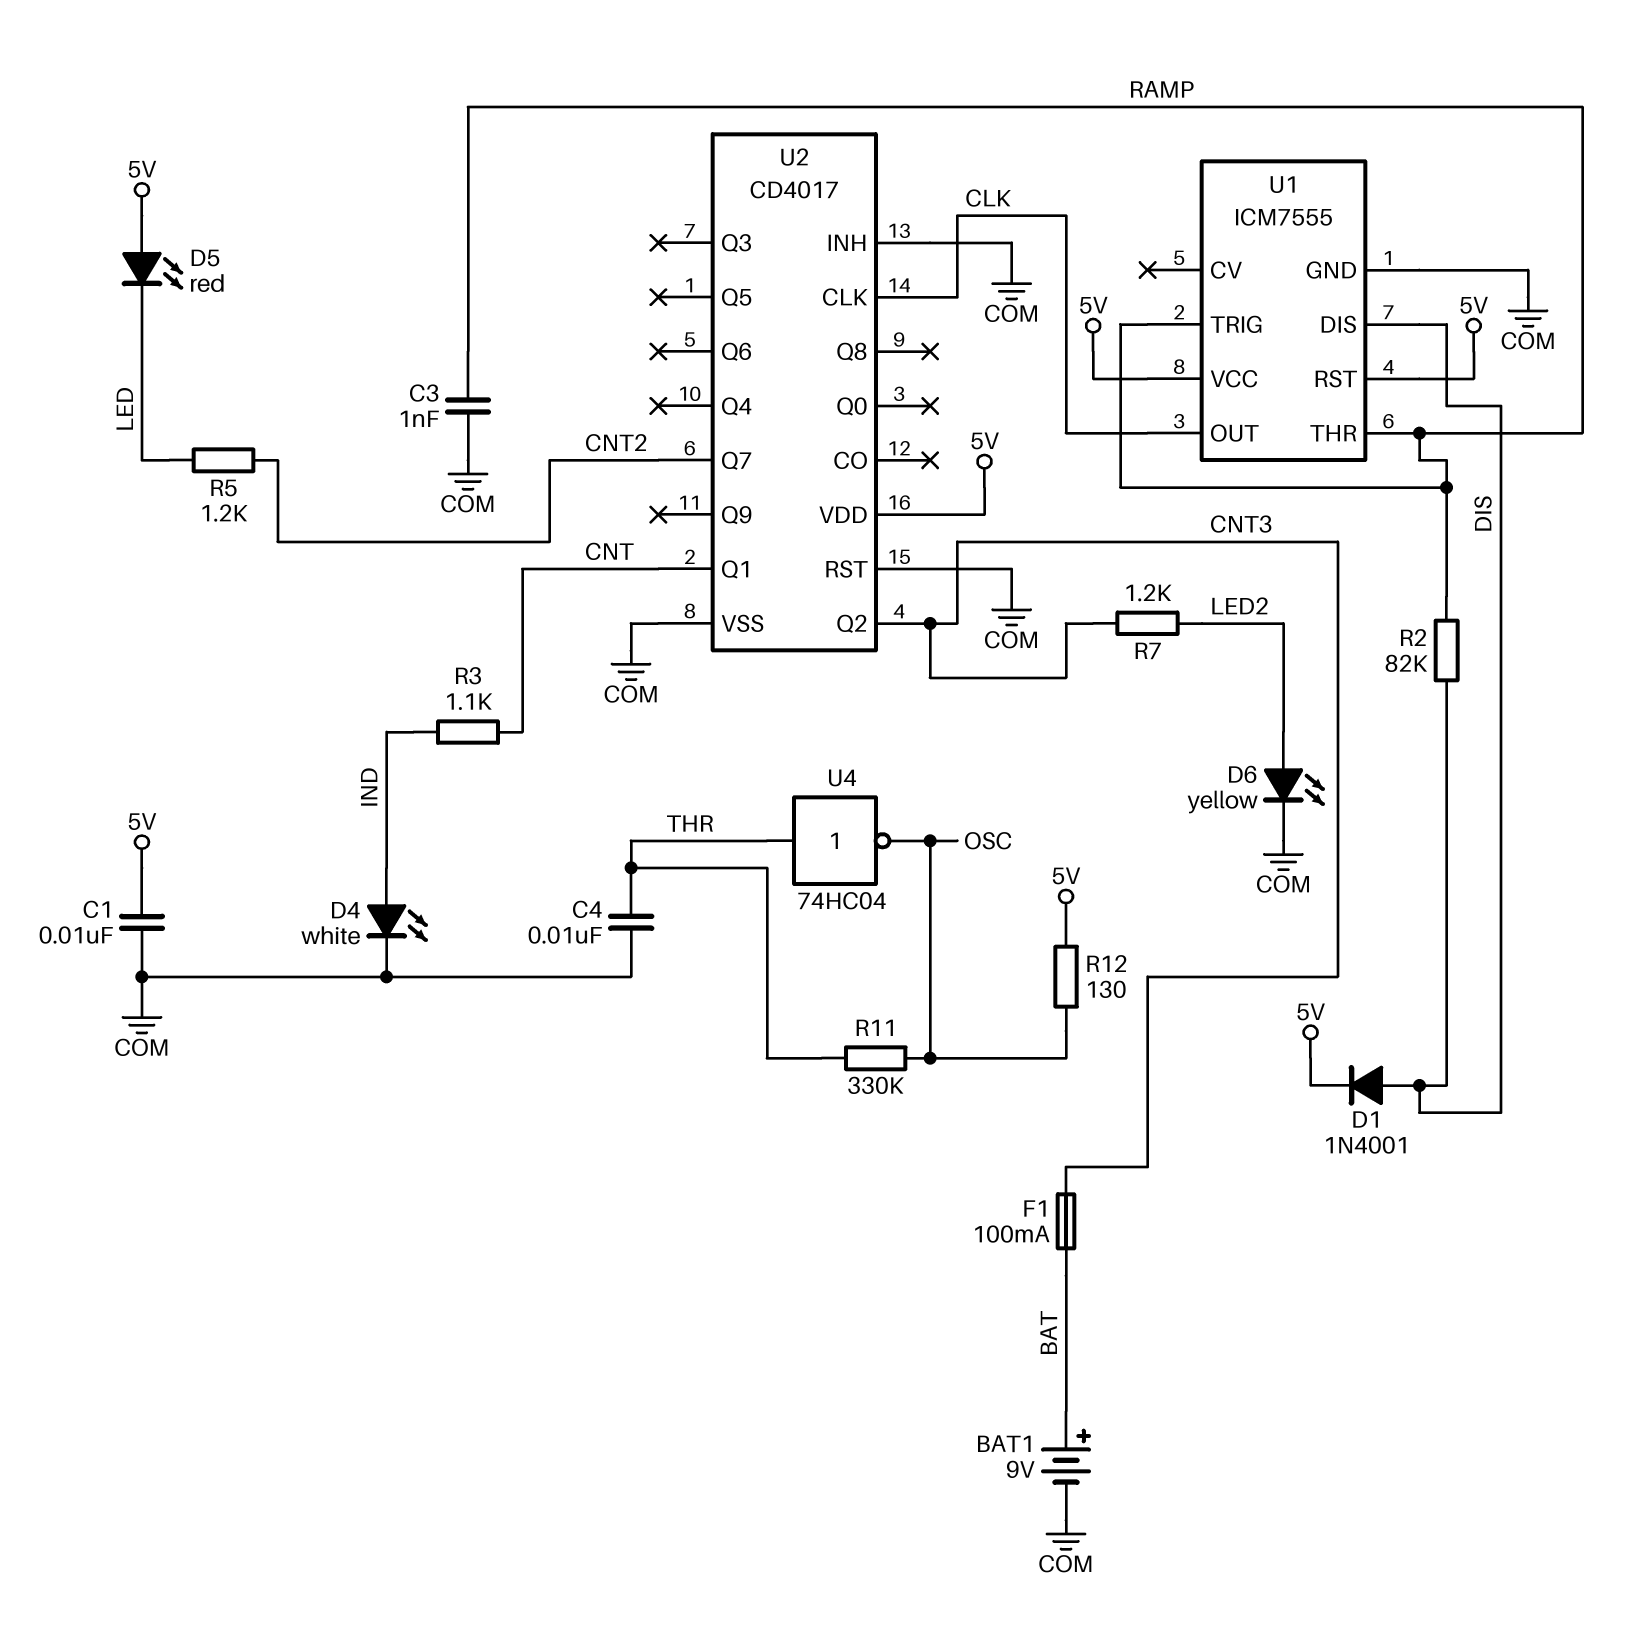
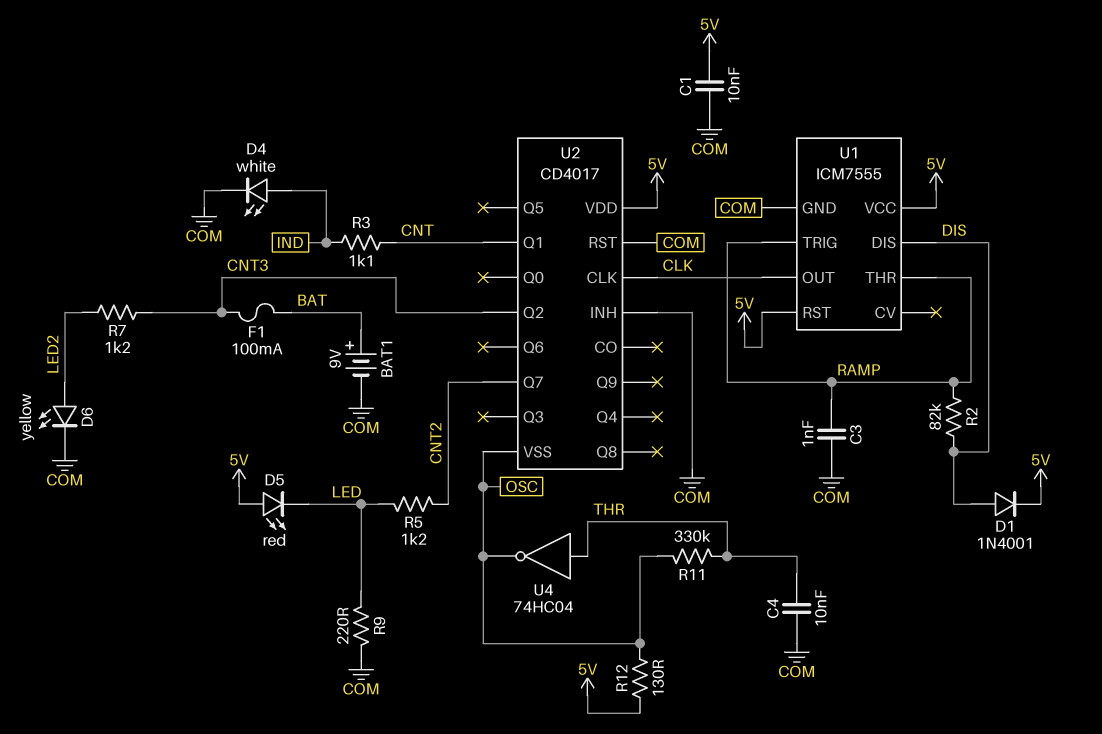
R9: none -> 220 (COM, LED)
U2 pin VSS: COM -> OSC

